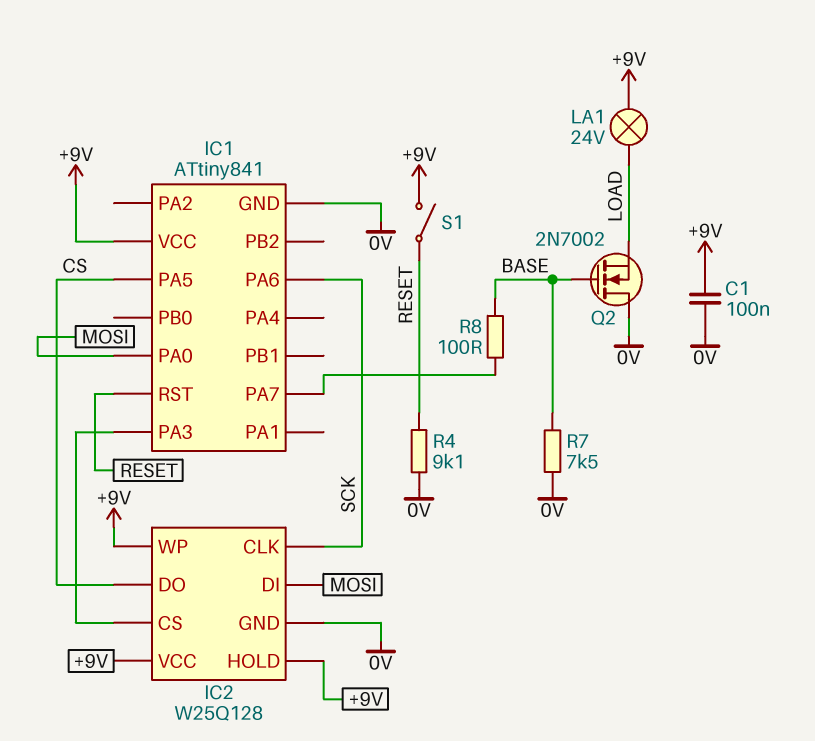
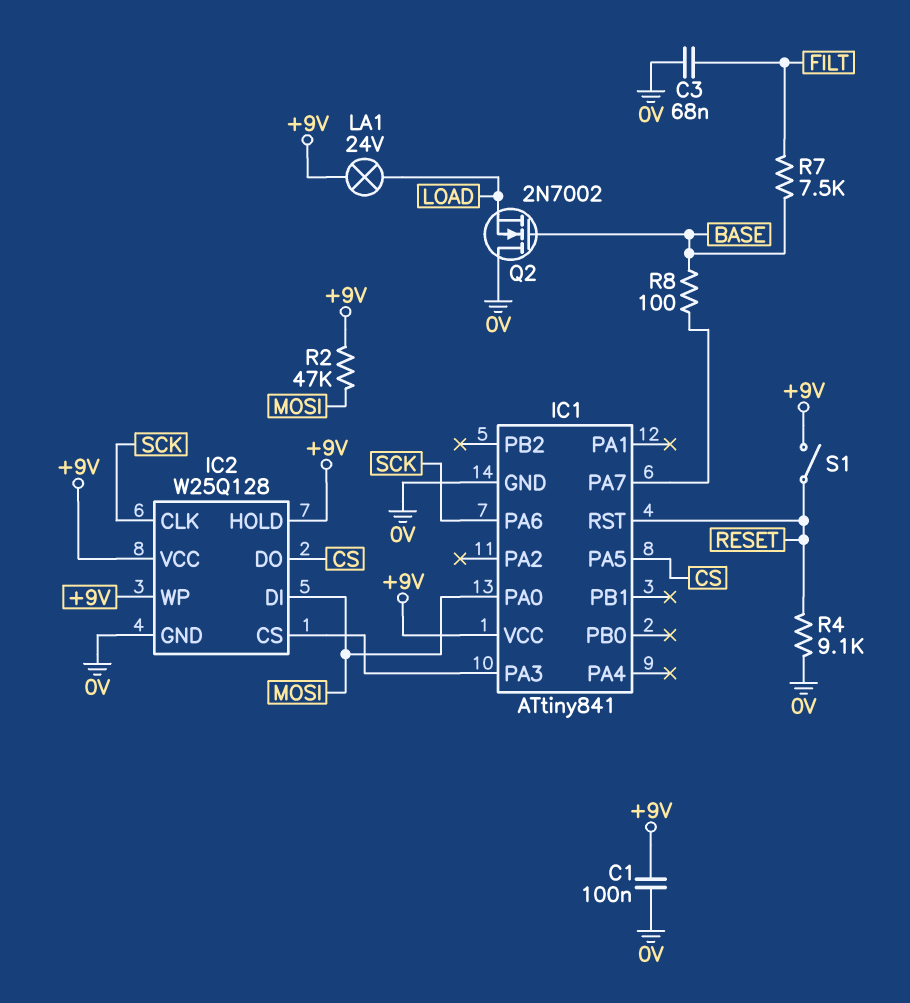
C3: none -> 68nF (0V, FILT)
R2: none -> 47k (+9V, MOSI)
R7: 7.5k (0V, BASE) -> 7.5k (BASE, FILT)

